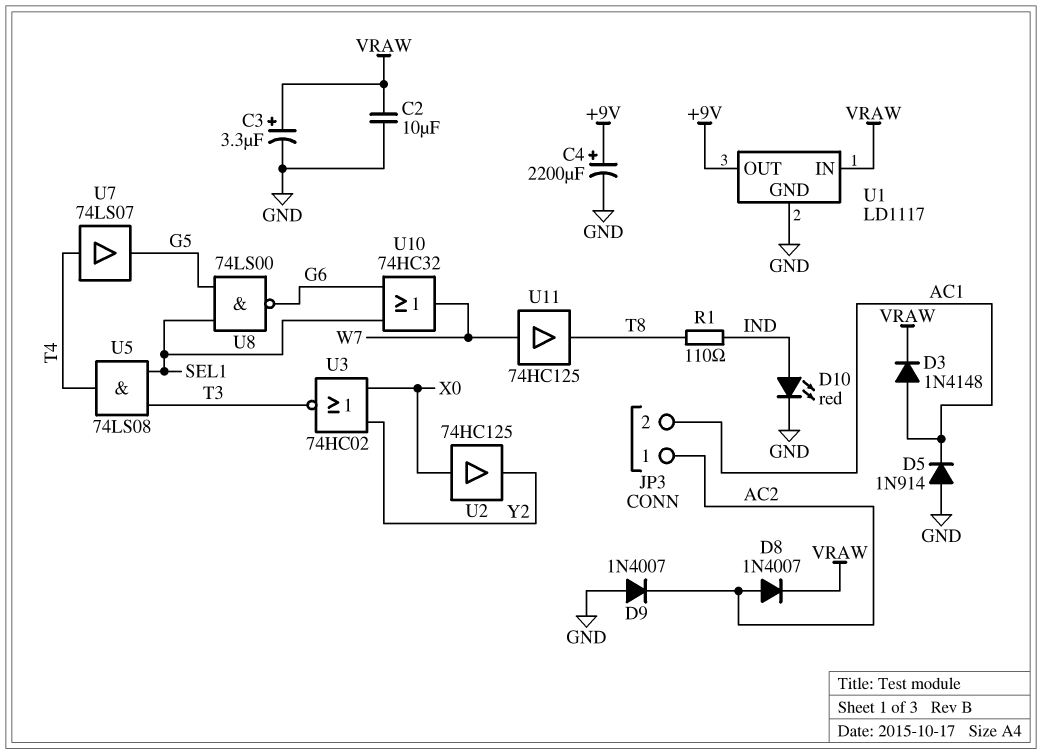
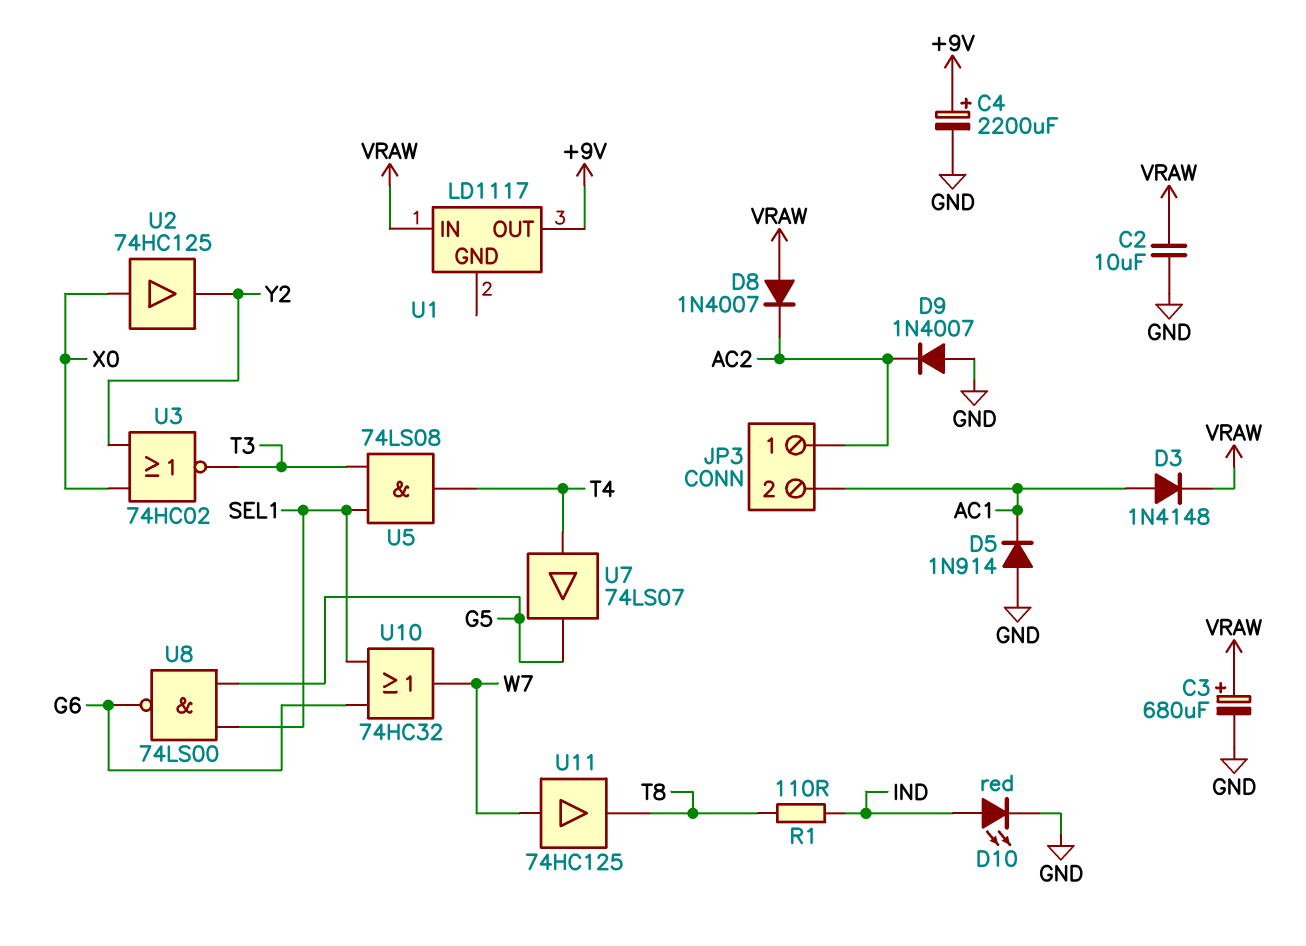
C3: 3.3uF (plus VRAW, minus GND) -> 680uF (plus VRAW, minus GND)
D8: diode 1N4007 (A AC2, K VRAW) -> diode 1N4007 (A VRAW, K AC2)
U1 pin GND: GND -> none

